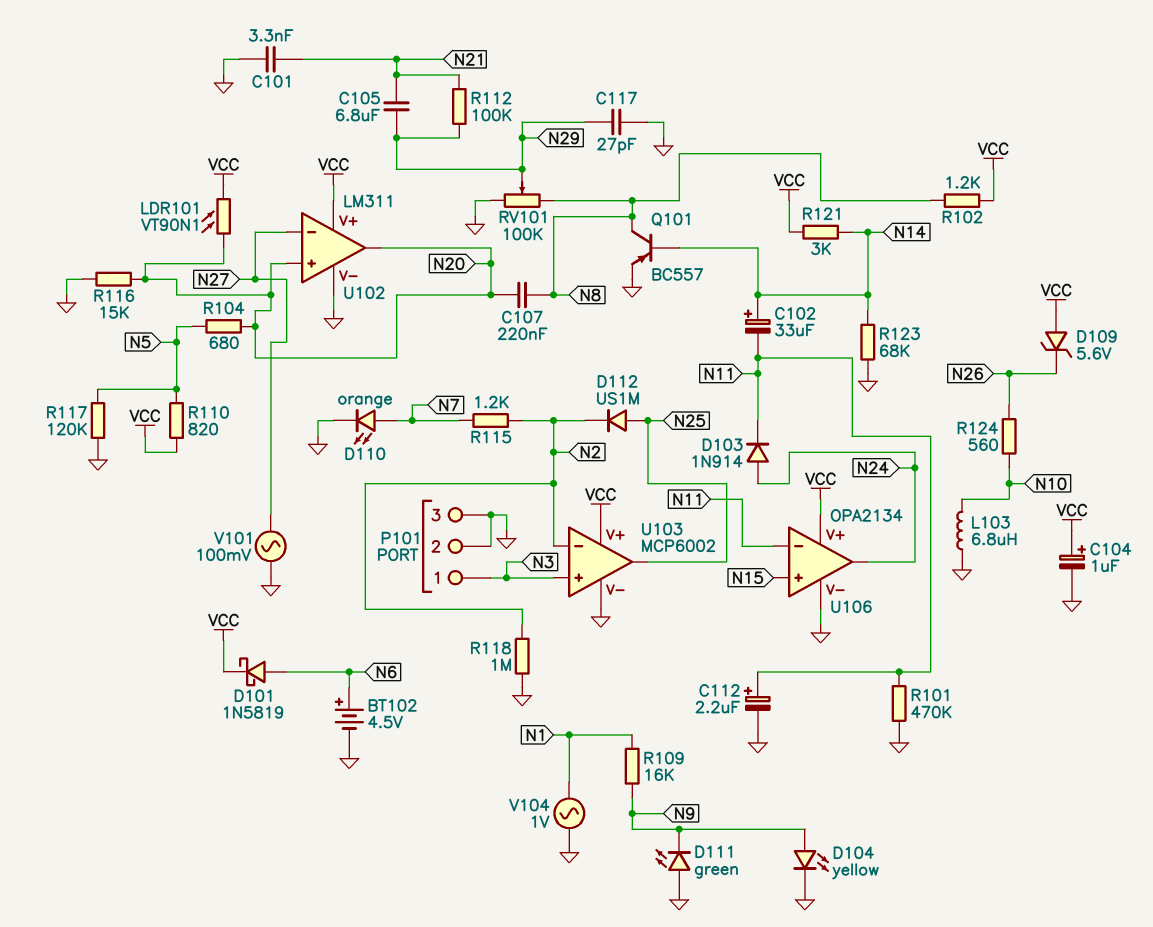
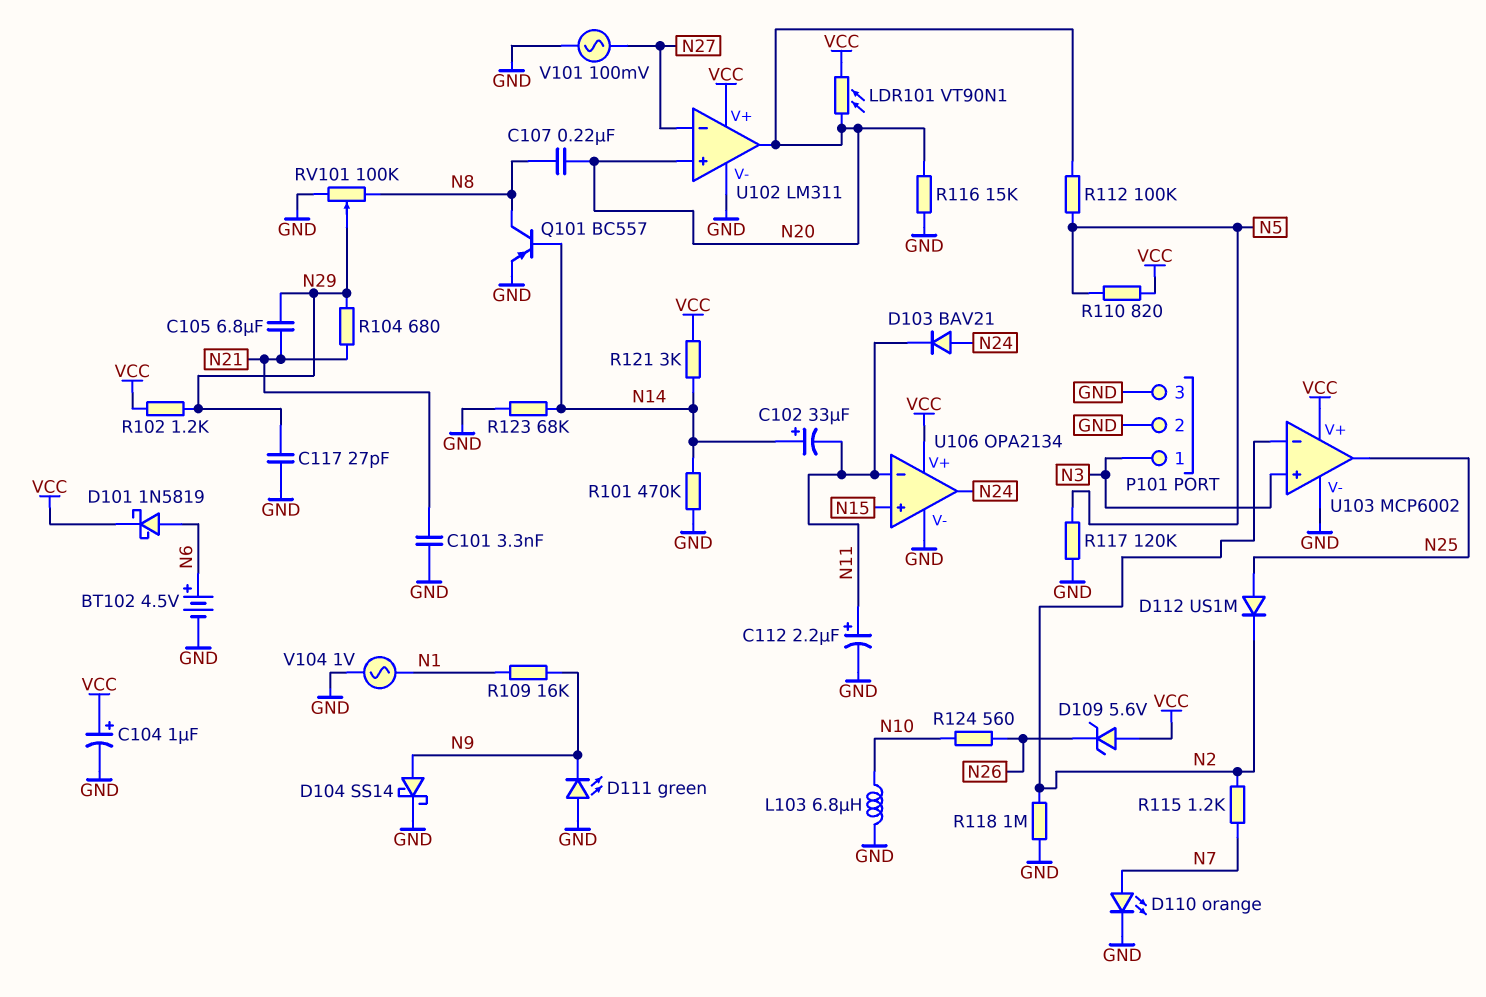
D103: diode 1N914 (A N24, K N11) -> diode BAV21 (A N24, K N11)
D104: LED yellow (A N9, K GND) -> schottky SS14 (A N9, K GND)
R101: 470k (GND, N11) -> 470k (GND, N14)
R102: 1.2k (N8, VCC) -> 1.2k (N29, VCC)
R104: 680 (N5, N20) -> 680 (N21, N29)
R112: 100k (N21, N29) -> 100k (N5, N20)

